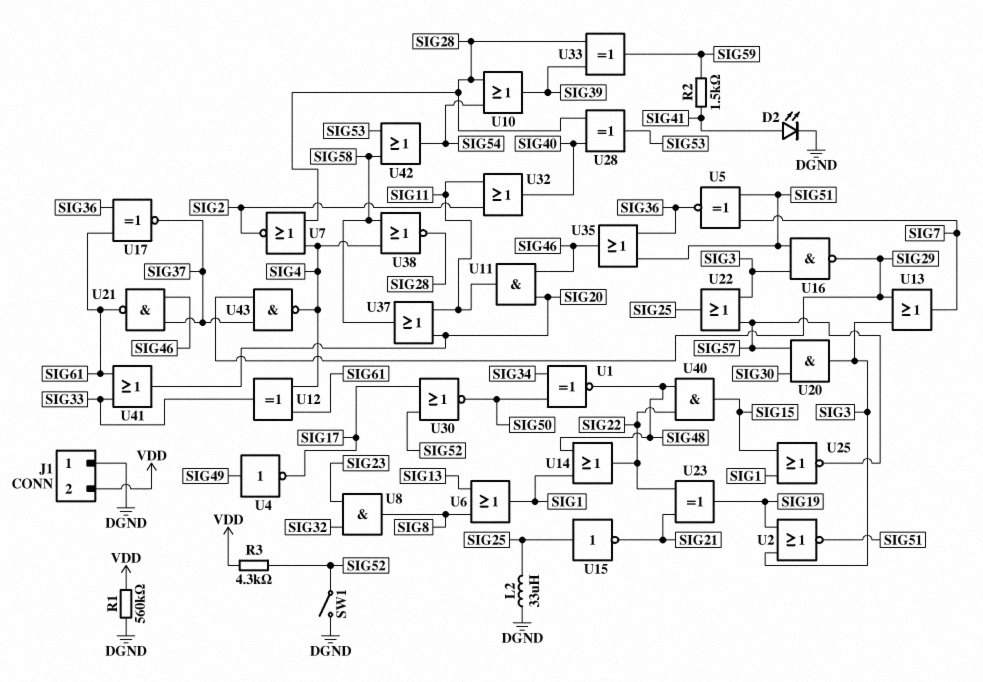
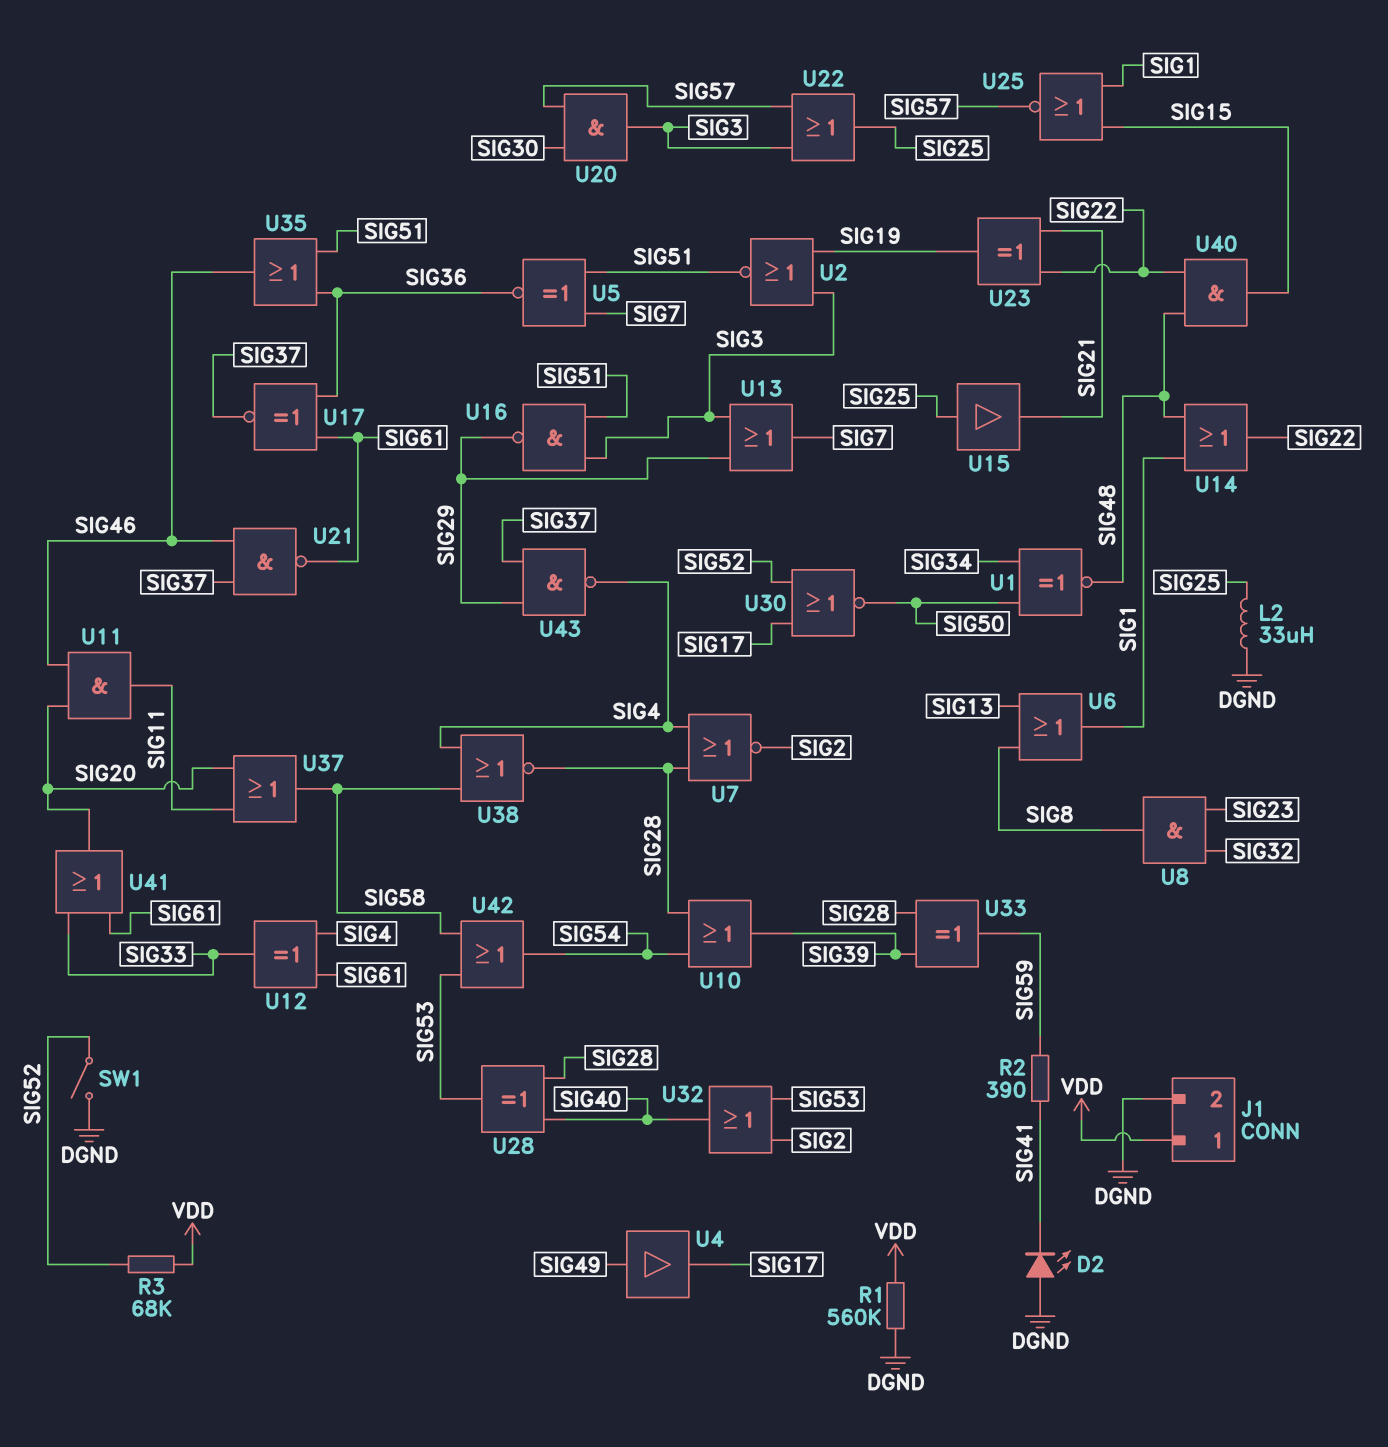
D2: LED (A SIG41, K DGND) -> LED (A DGND, K SIG41)
J1 pin 1: DGND -> VDD
J1 pin 2: VDD -> DGND
R2: 1.5k (SIG41, SIG59) -> 390 (SIG41, SIG59)
R3: 4.3k (SIG52, VDD) -> 68k (SIG52, VDD)
U4: NOT (in SIG49, out SIG17) -> buffer (in SIG49, out SIG17)
U15: NOT (in SIG25, out SIG21) -> buffer (in SIG25, out SIG21)
U32: OR (in SIG2, in SIG11, out SIG40) -> OR (in SIG2, in SIG53, out SIG40)

